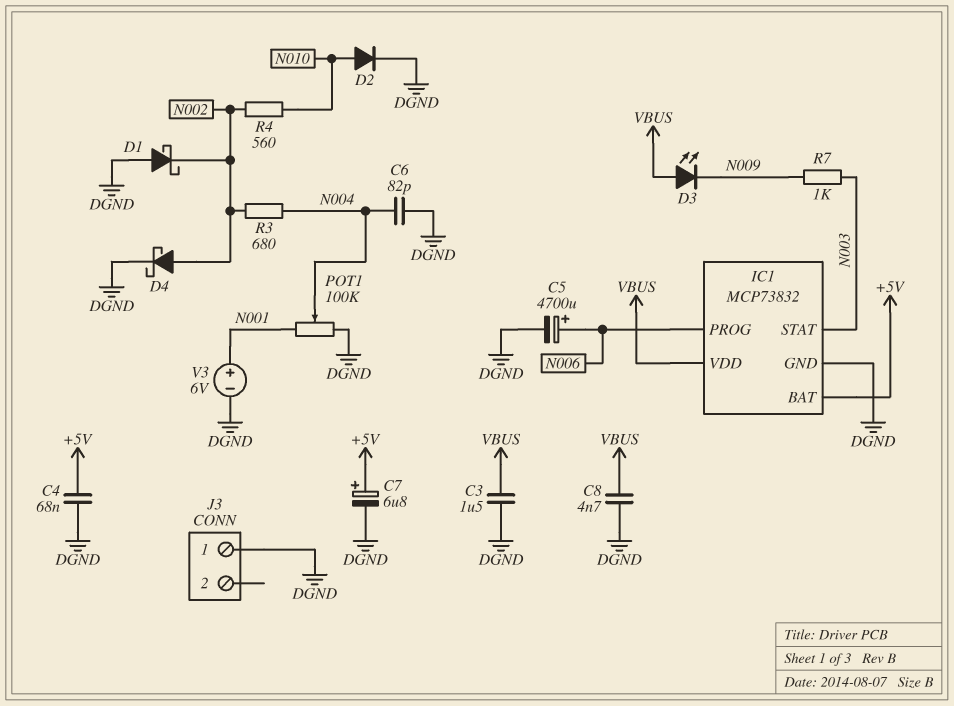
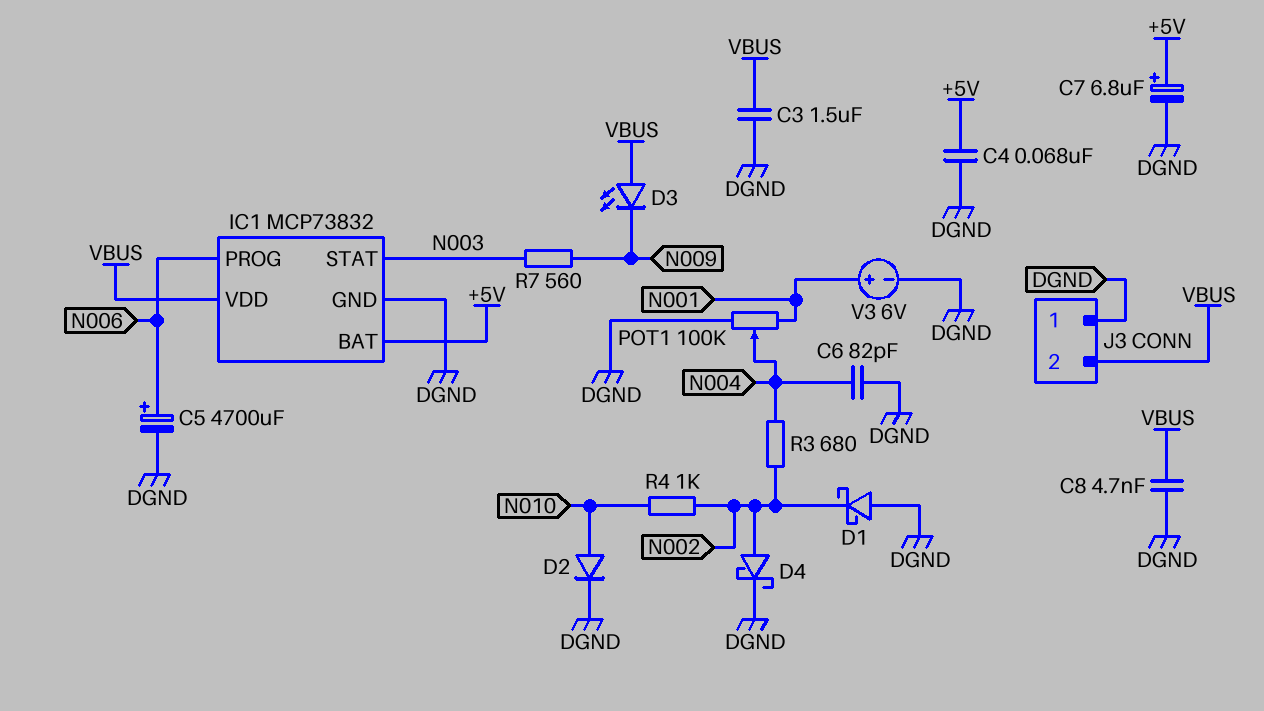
J3 pin 2: none -> VBUS
R4: 560 (N002, N010) -> 1k (N002, N010)
R7: 1k (N003, N009) -> 560 (N003, N009)

